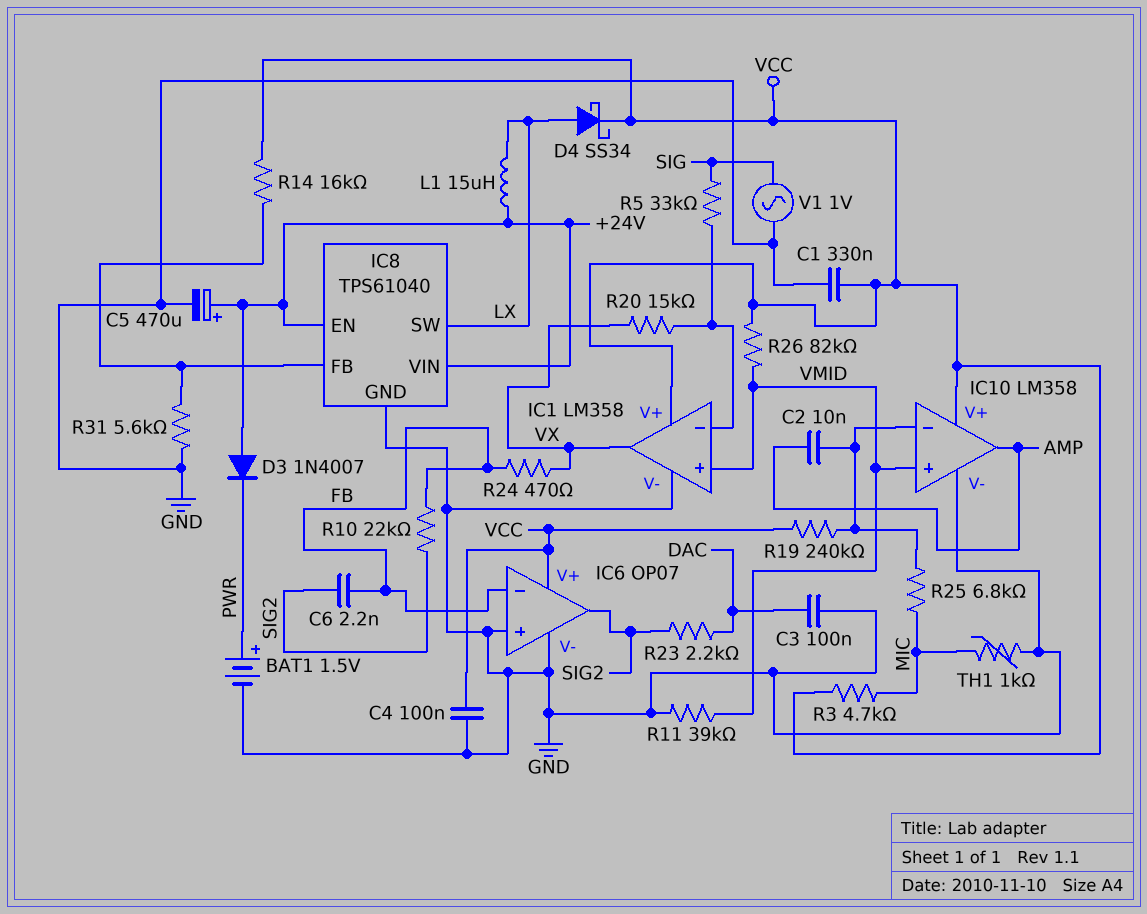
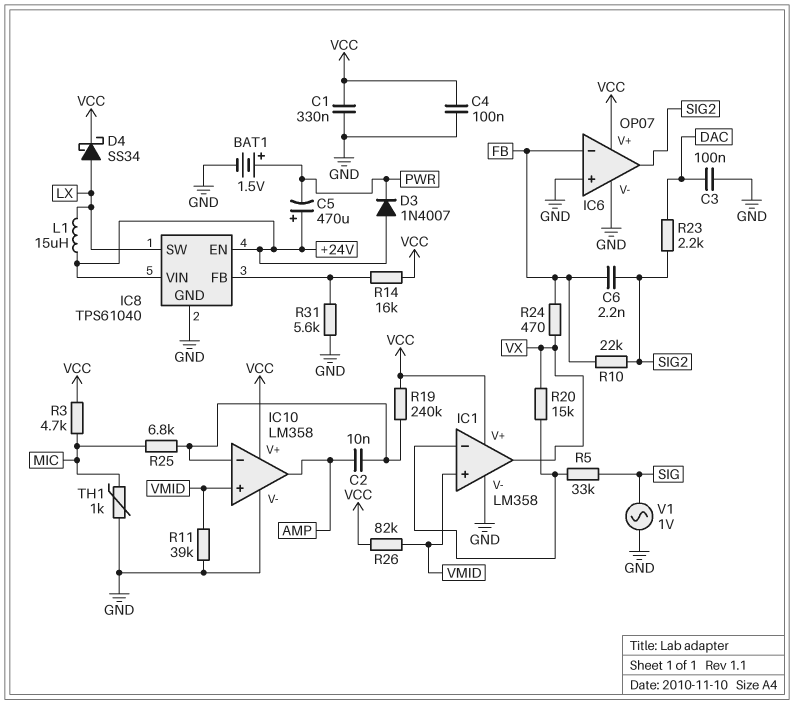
C5: 470uF (plus +24V, minus GND) -> 470uF (plus +24V, minus PWR)

